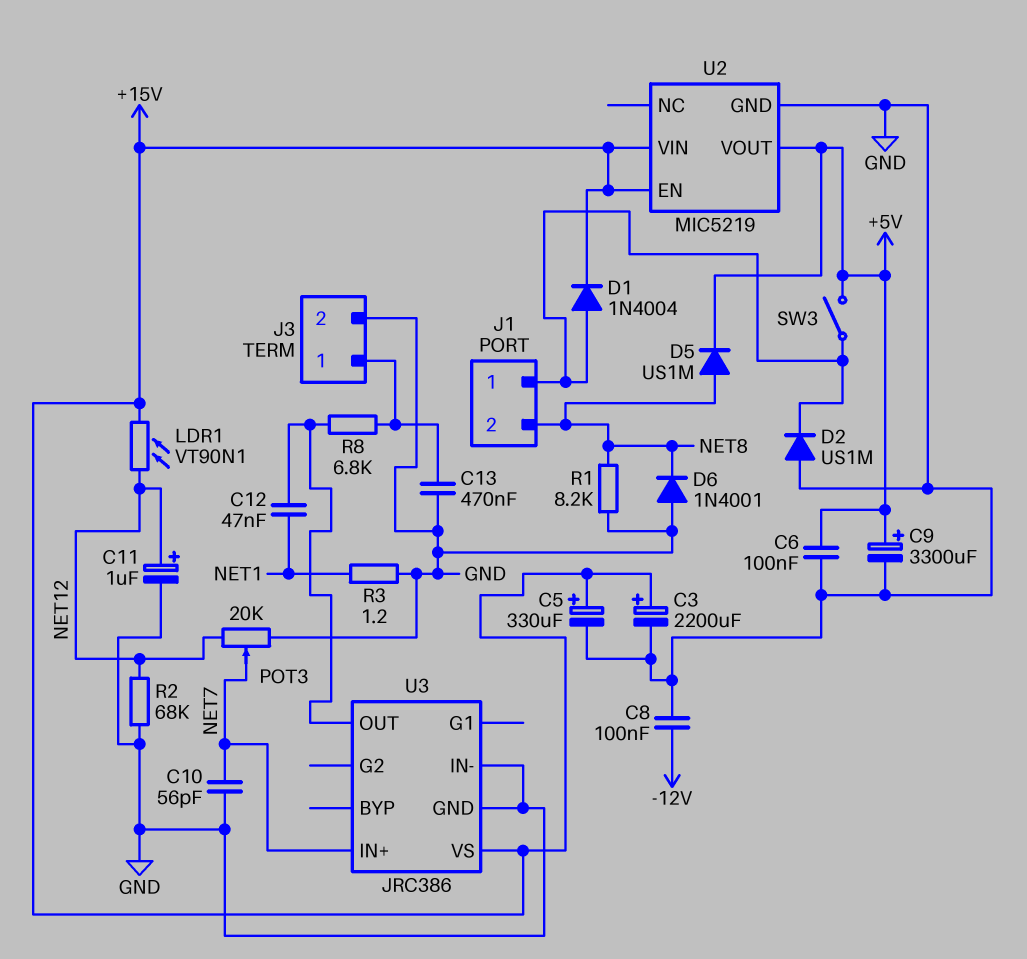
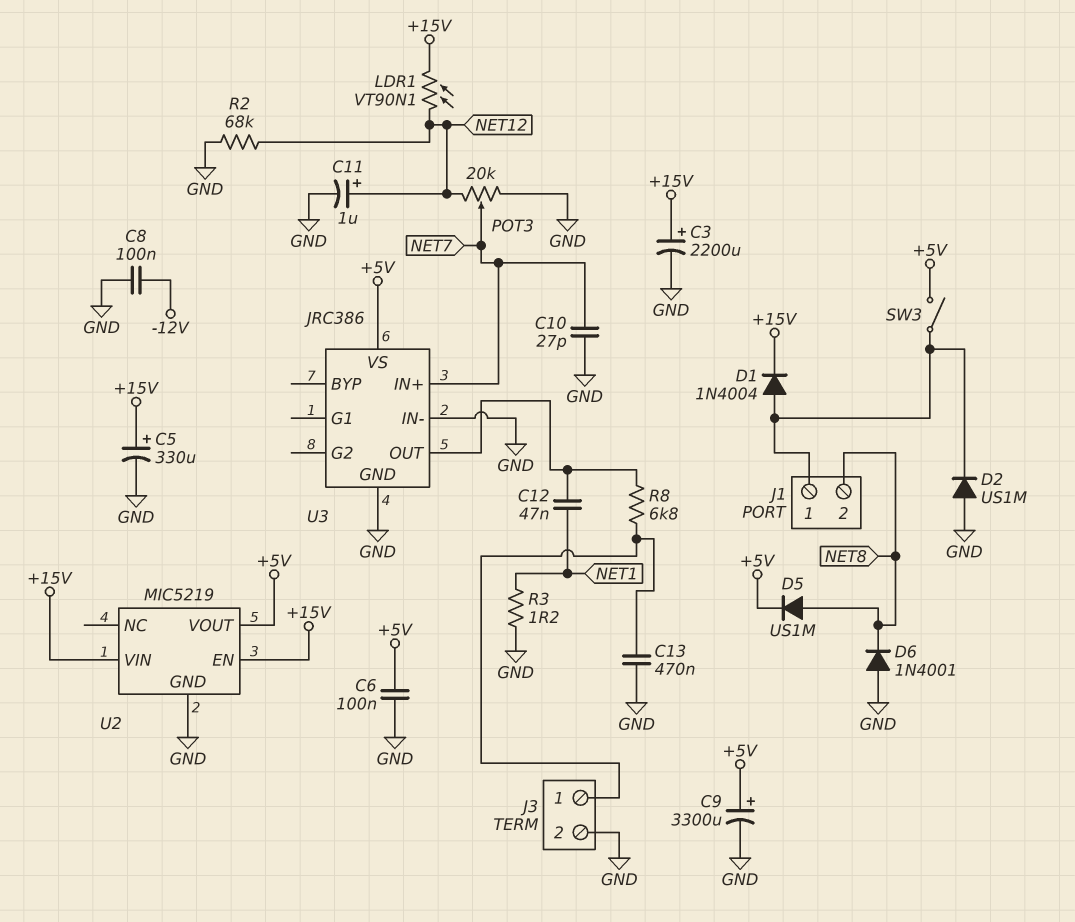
C10: 56pF (GND, NET7) -> 27pF (GND, NET7)
R1: 8.2k (GND, NET8) -> none
U3 pin VS: +15V -> +5V

